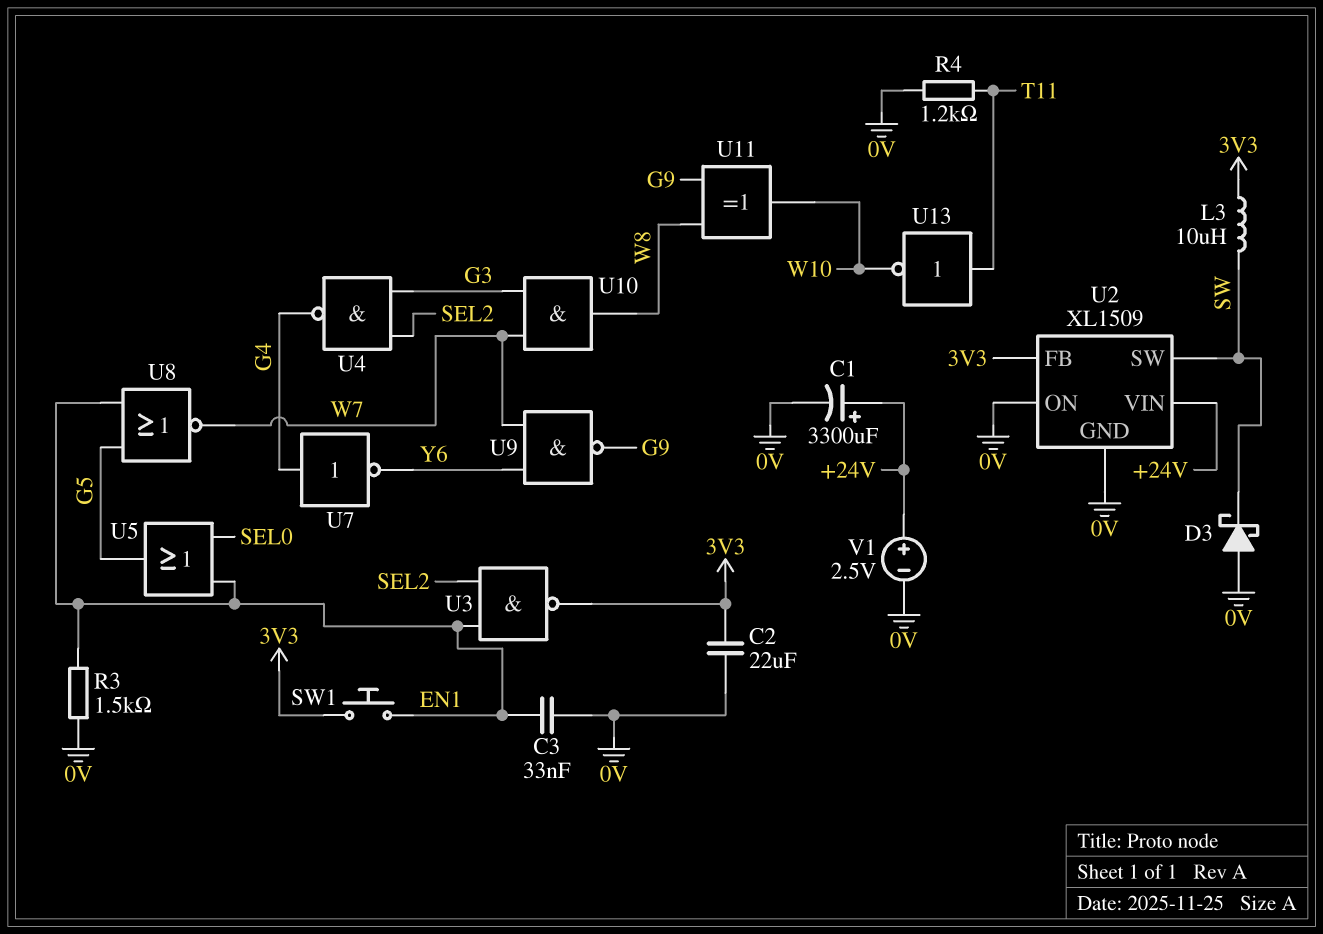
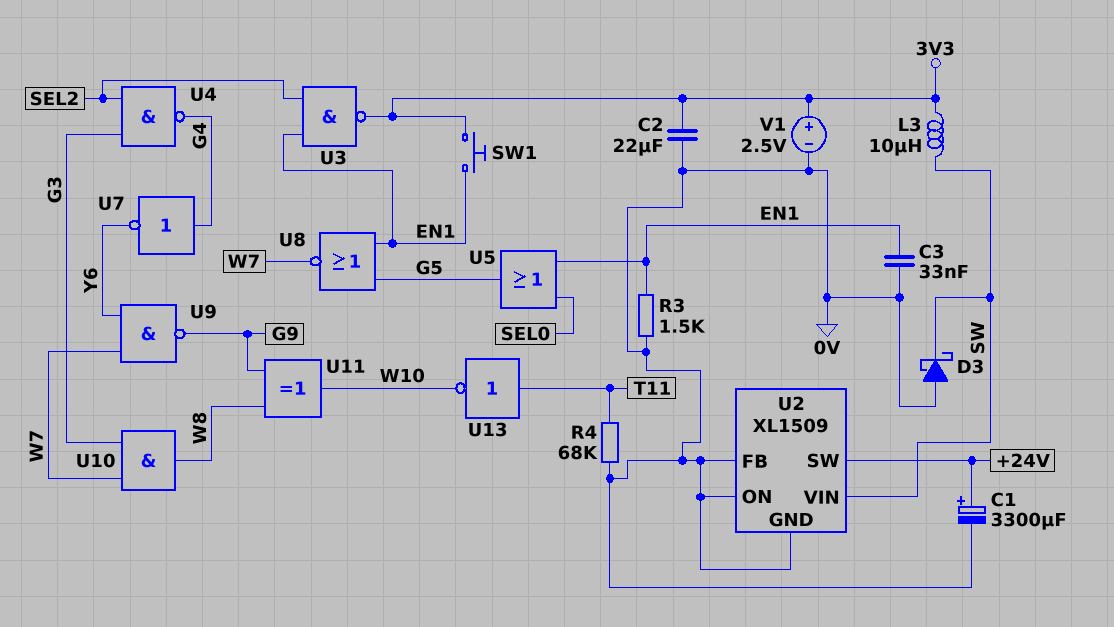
R4: 1.2k (0V, T11) -> 68k (0V, T11)
U2 pin FB: 3V3 -> 0V
U2 pin SW: SW -> +24V
U2 pin VIN: +24V -> SW
V1: 2.5V (plus +24V, minus 0V) -> 2.5V (plus 3V3, minus 0V)

